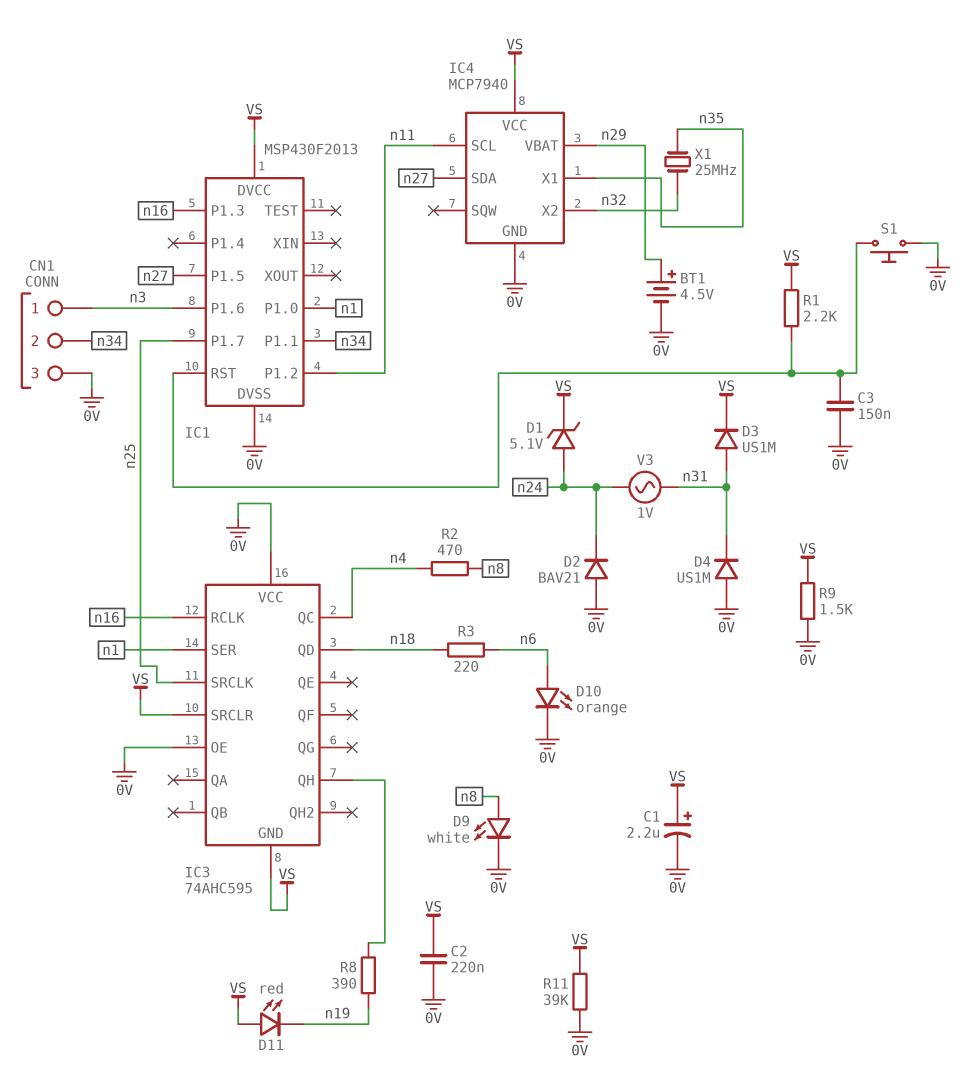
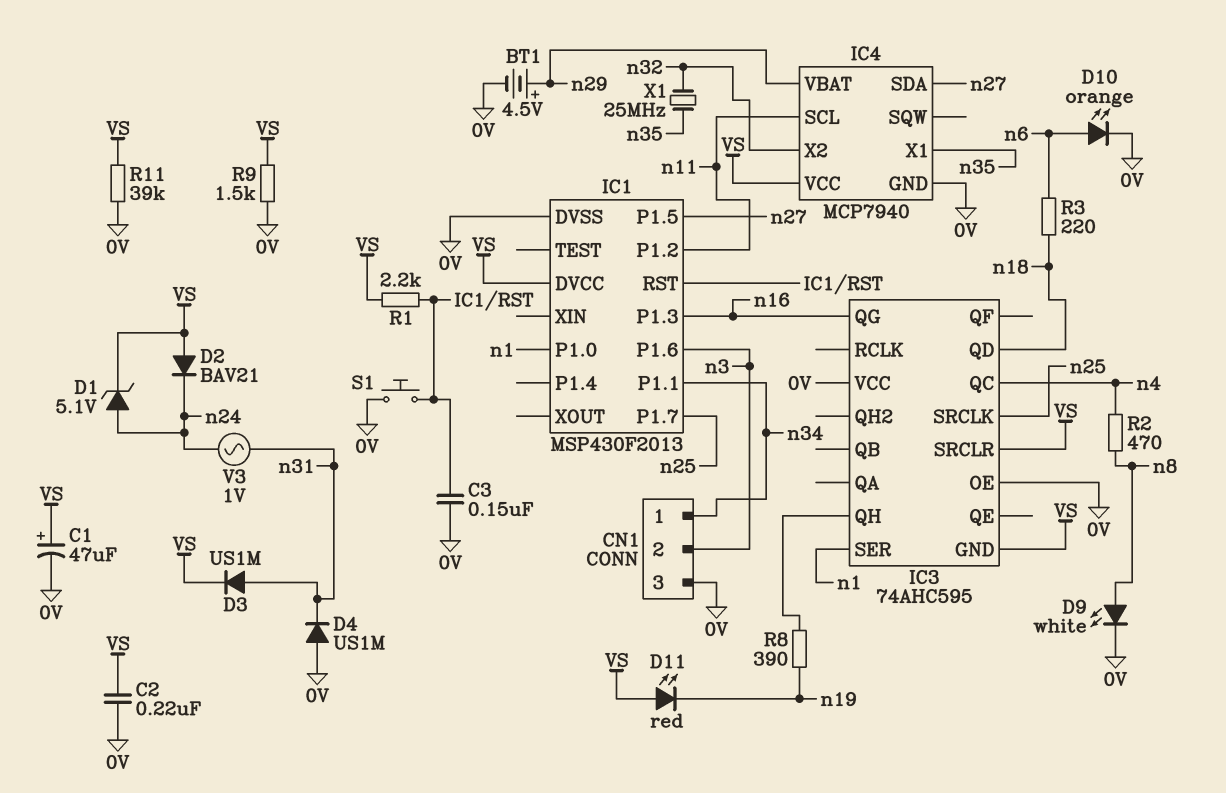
C1: 2.2uF (plus VS, minus 0V) -> 47uF (plus VS, minus 0V)
CN1 pin 1: n3 -> n34
CN1 pin 2: n34 -> n3
D2: diode BAV21 (A 0V, K n24) -> diode BAV21 (A VS, K n24)
IC3 pin QG: none -> n16
IC3 pin RCLK: n16 -> none

